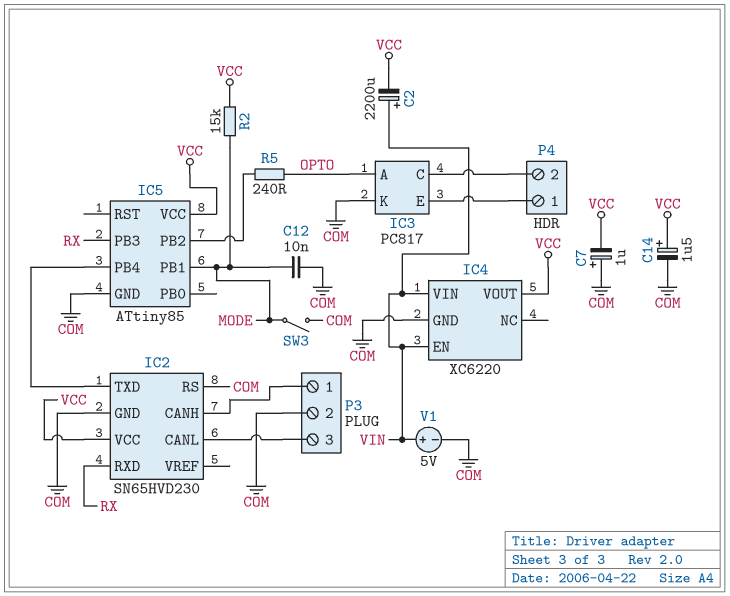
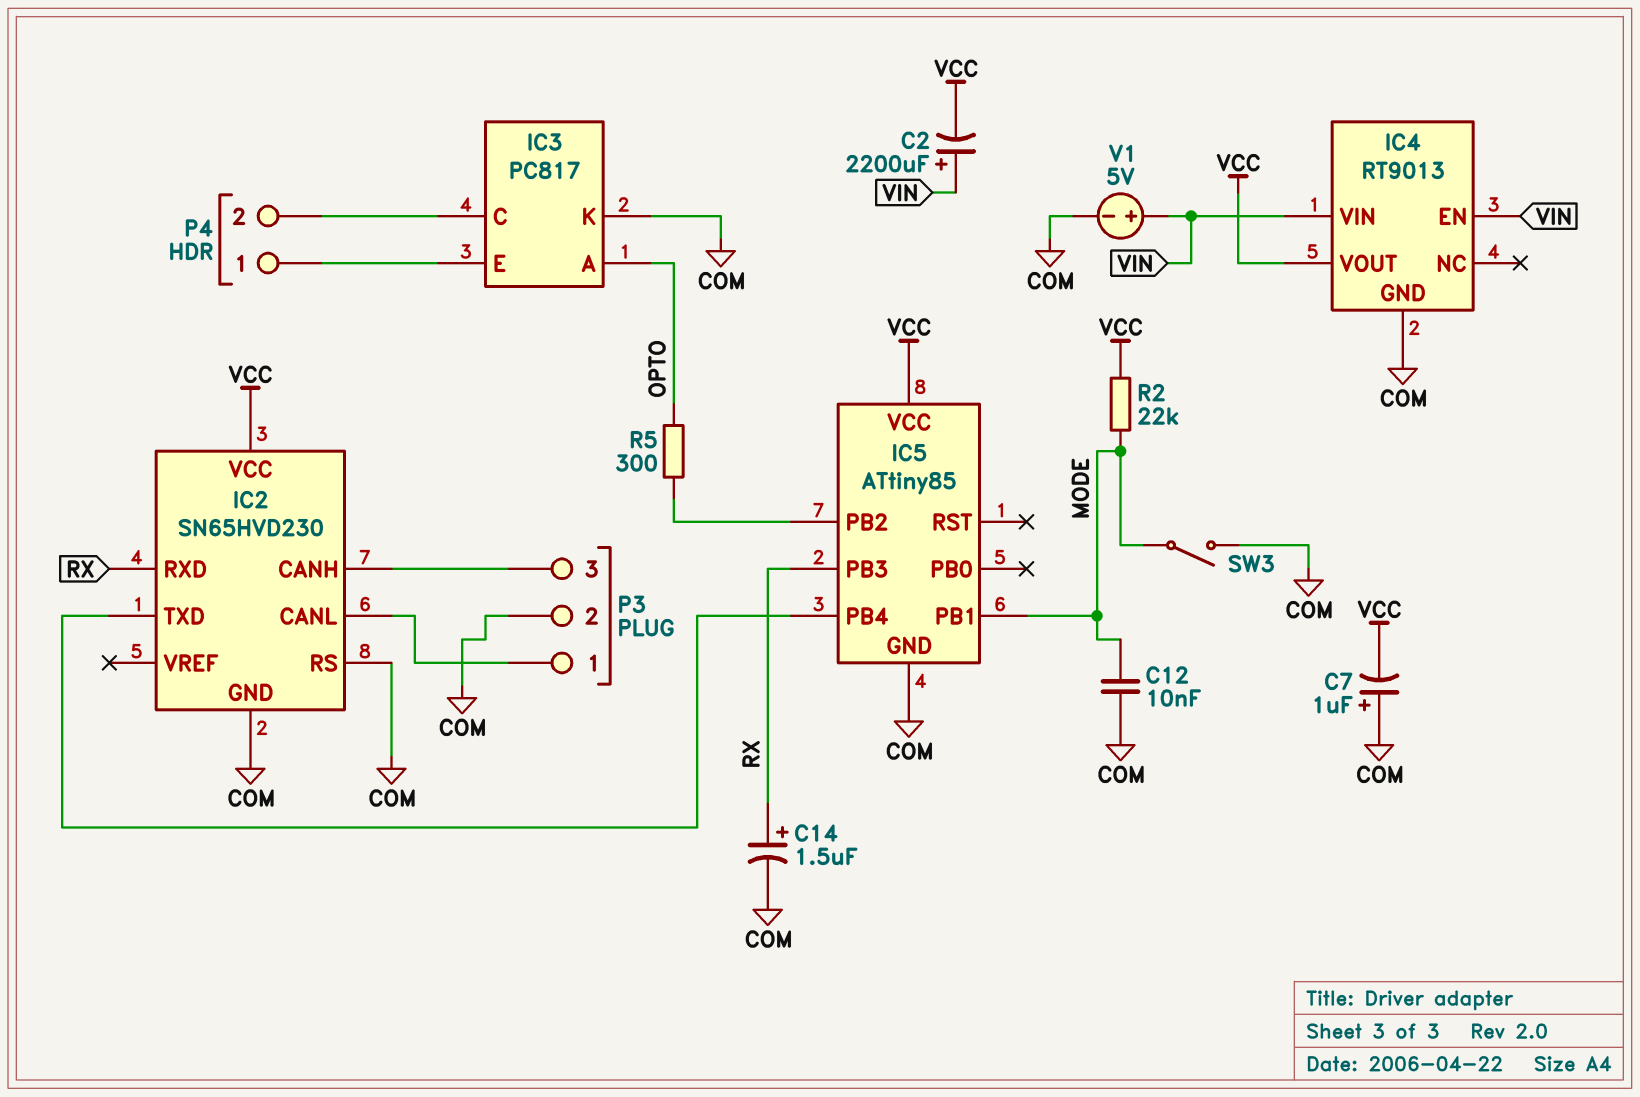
C14: 1.5uF (plus VCC, minus COM) -> 1.5uF (plus RX, minus COM)
IC4: XC6220 -> RT9013
P3 pin 1: IC2/CANH -> IC2/CANL
P3 pin 3: IC2/CANL -> IC2/CANH
R2: 15k (MODE, VCC) -> 22k (MODE, VCC)
R5: 240 (IC5/PB2, OPTO) -> 300 (IC5/PB2, OPTO)

